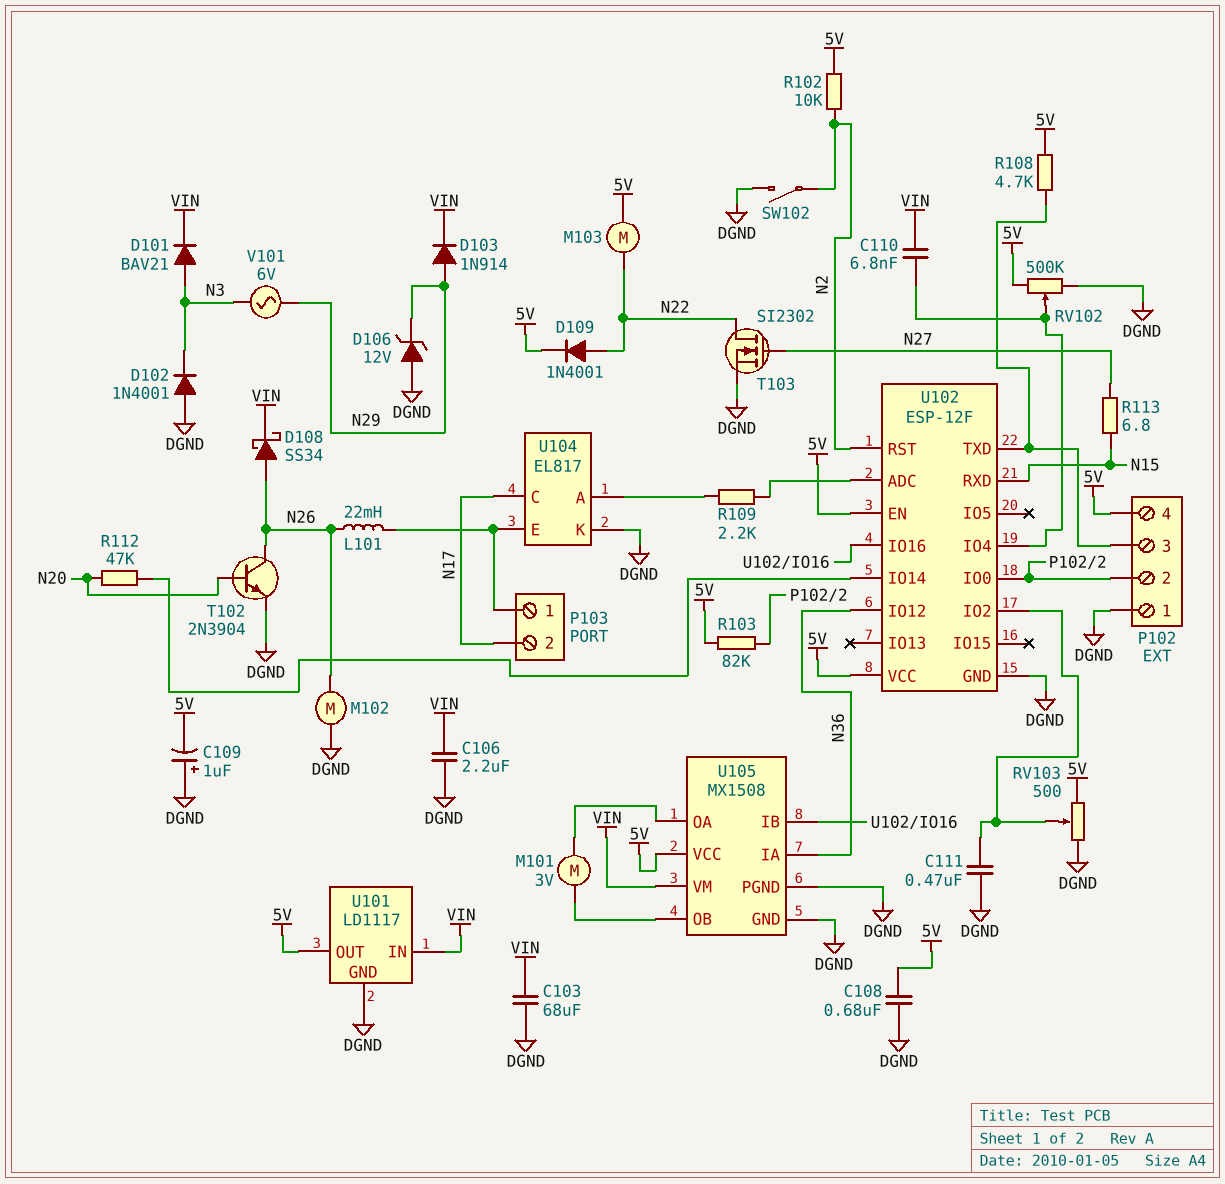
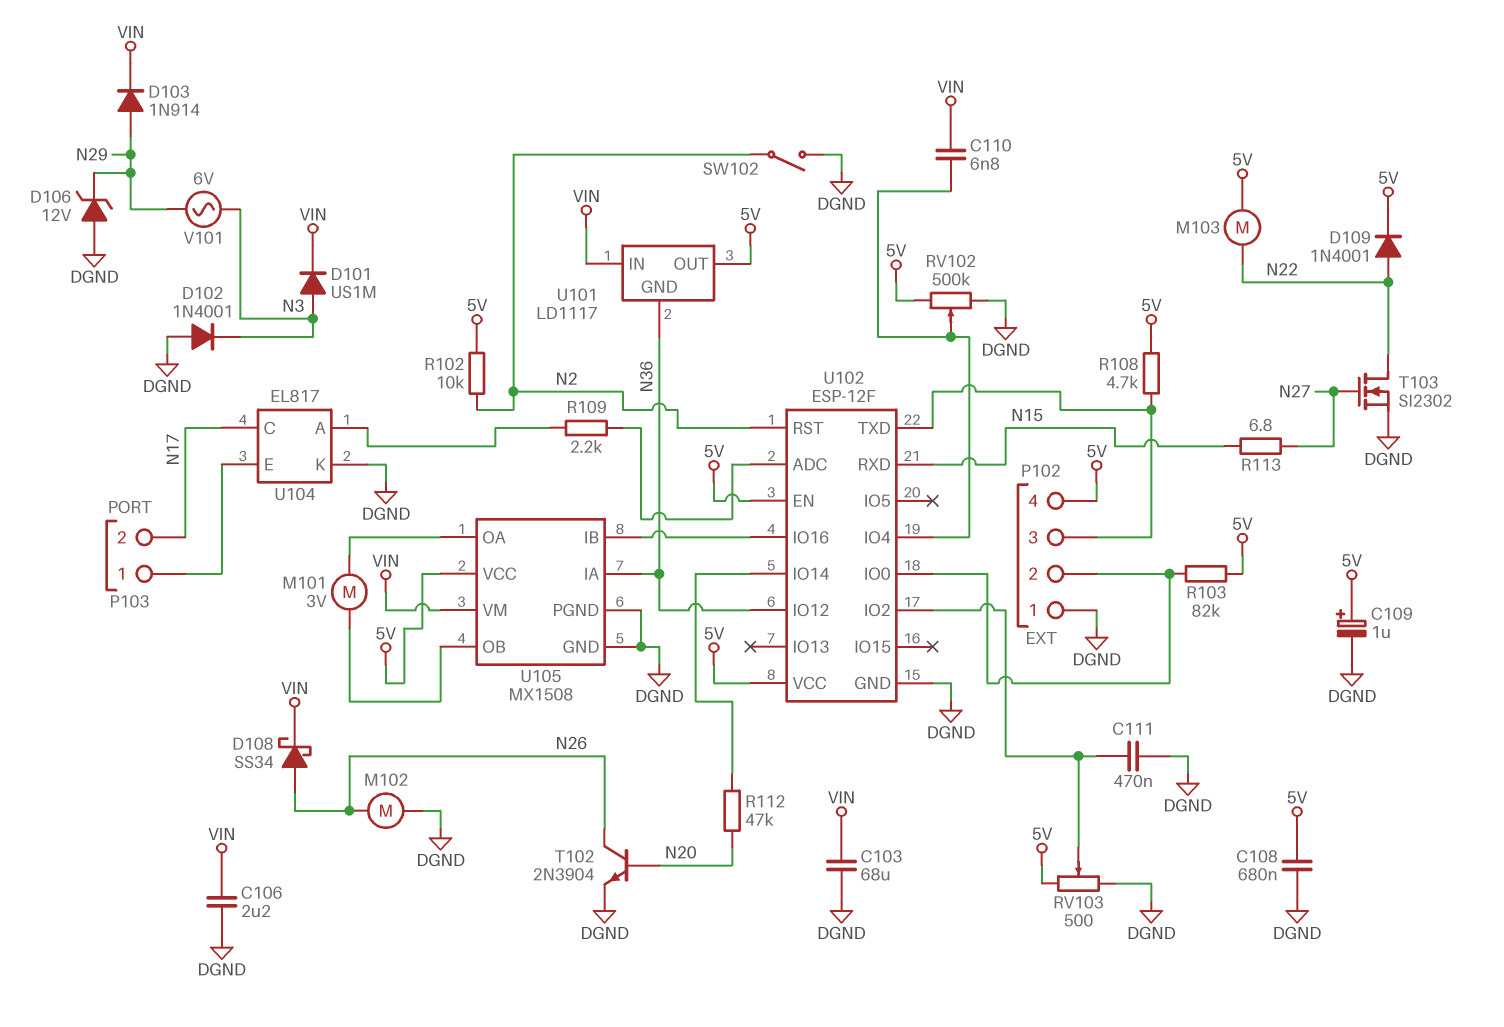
C109: 1uF (plus DGND, minus 5V) -> 1uF (plus 5V, minus DGND)
D101: diode BAV21 (A N3, K VIN) -> diode US1M (A N3, K VIN)
L101: 22mH (N26, P103/1) -> none
U101 pin GND: DGND -> N36

